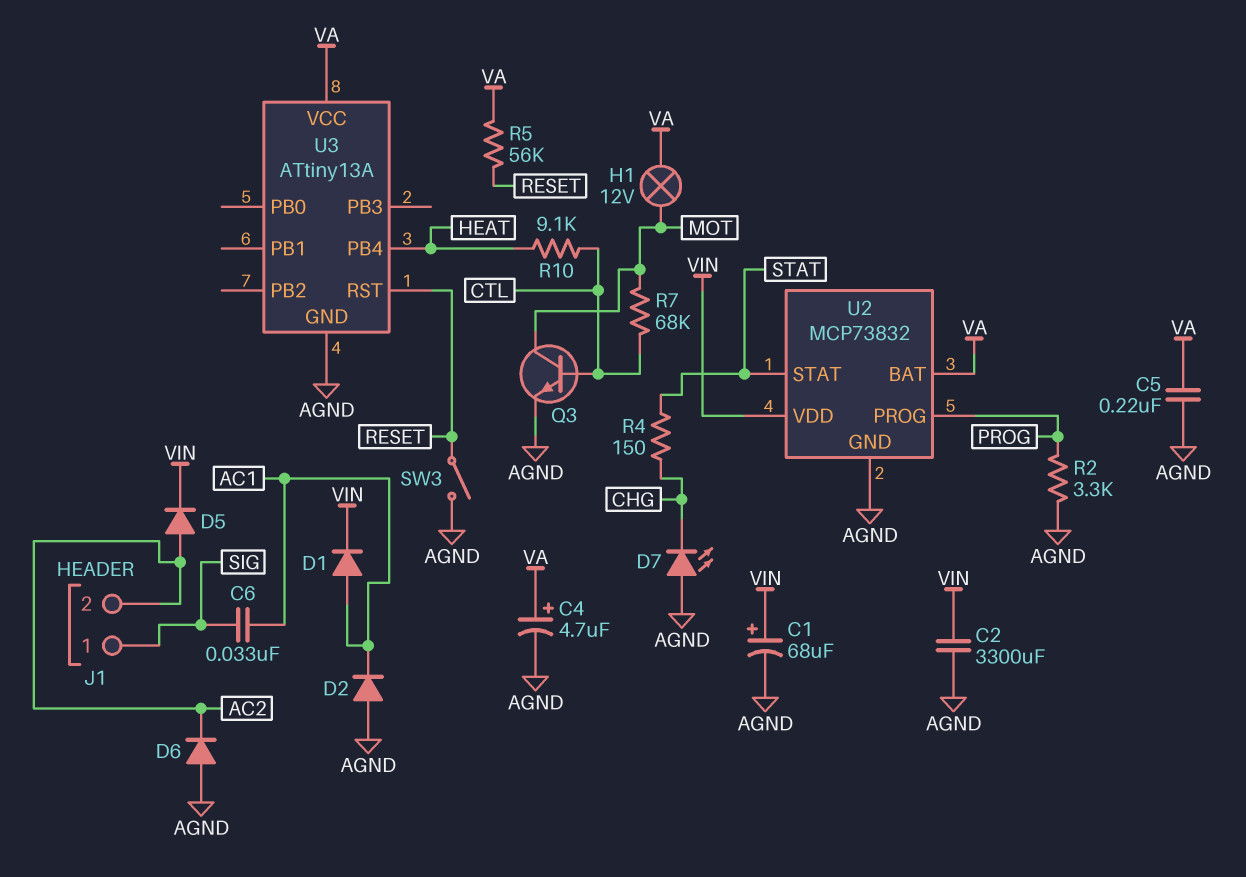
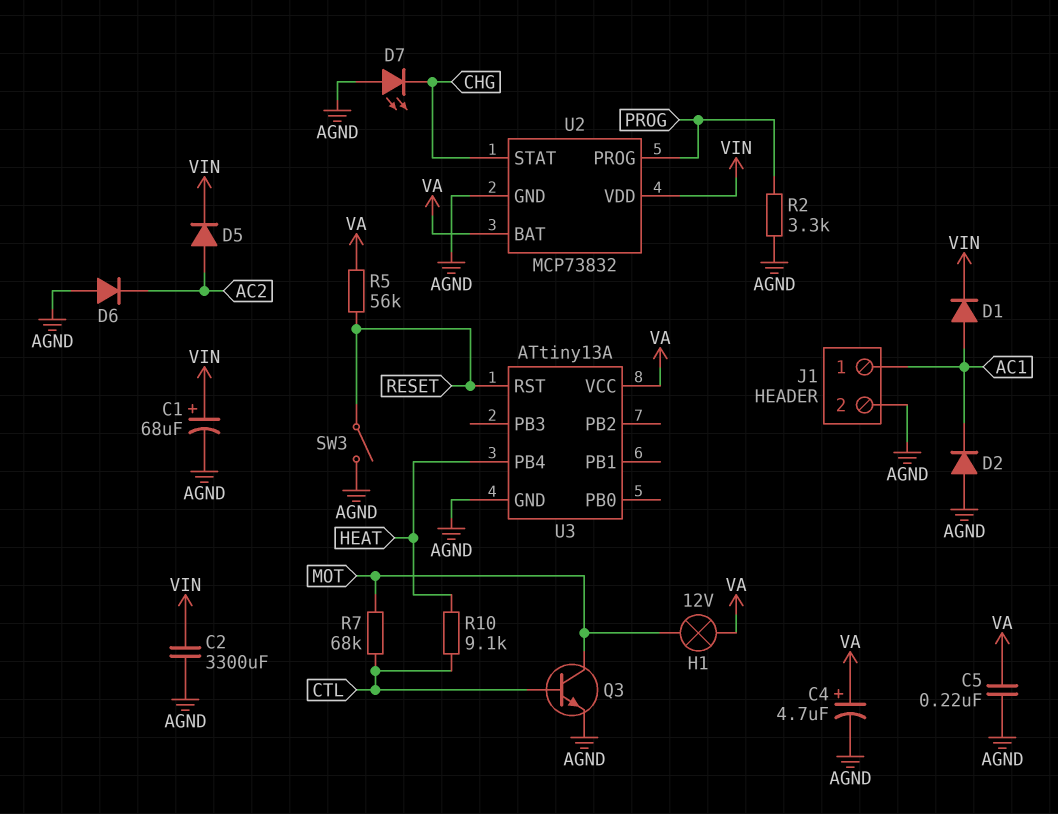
C6: 33nF (AC1, SIG) -> none
J1 pin 1: SIG -> AC1
J1 pin 2: AC2 -> AGND
R4: 150 (CHG, STAT) -> none
U2 pin STAT: STAT -> CHG

